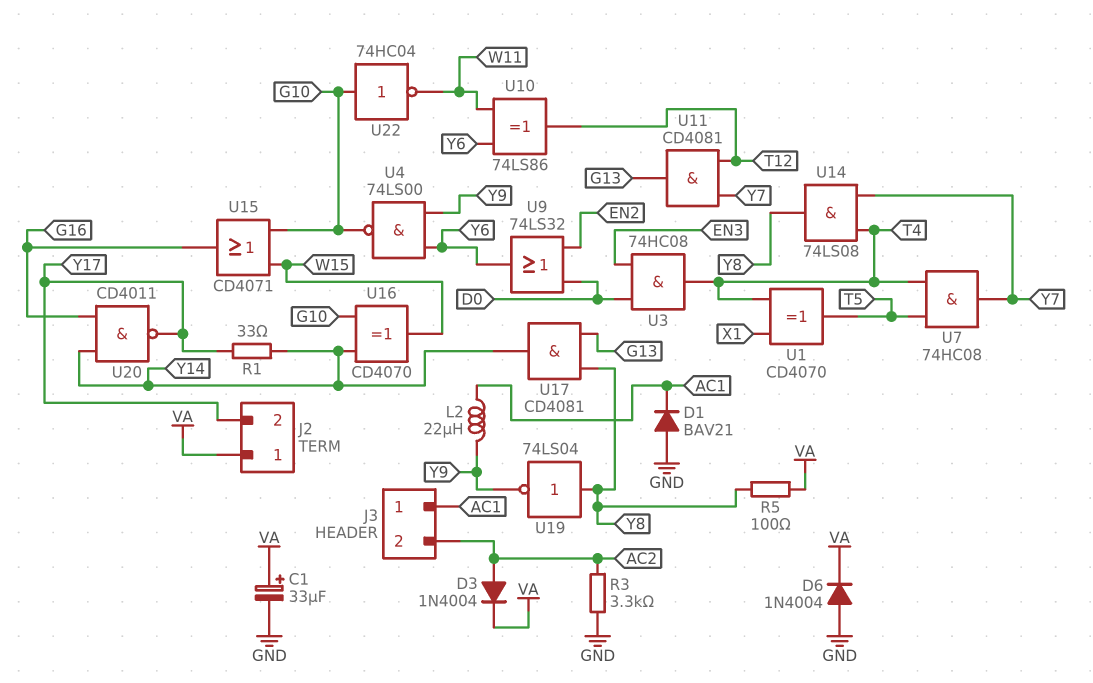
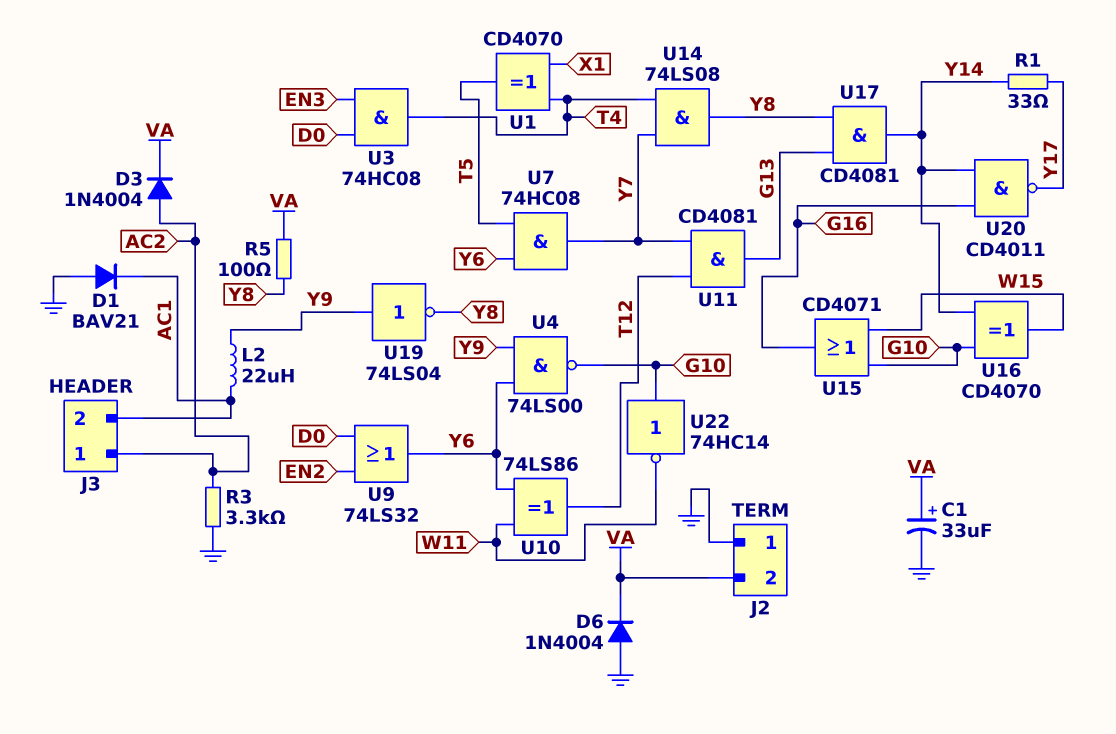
J2 pin 1: VA -> GND
J2 pin 2: Y17 -> VA
J3 pin 1: AC1 -> AC2
J3 pin 2: AC2 -> AC1
U7: AND 74HC08 (in T4, in T5, out Y7) -> AND 74HC08 (in T5, in Y6, out Y7)
U19: NOT 74LS04 (in Y8, out Y9) -> NOT 74LS04 (in Y9, out Y8)
U22: NOT 74HC04 (in G10, out W11) -> NOT 74HC14 (in G10, out W11)

